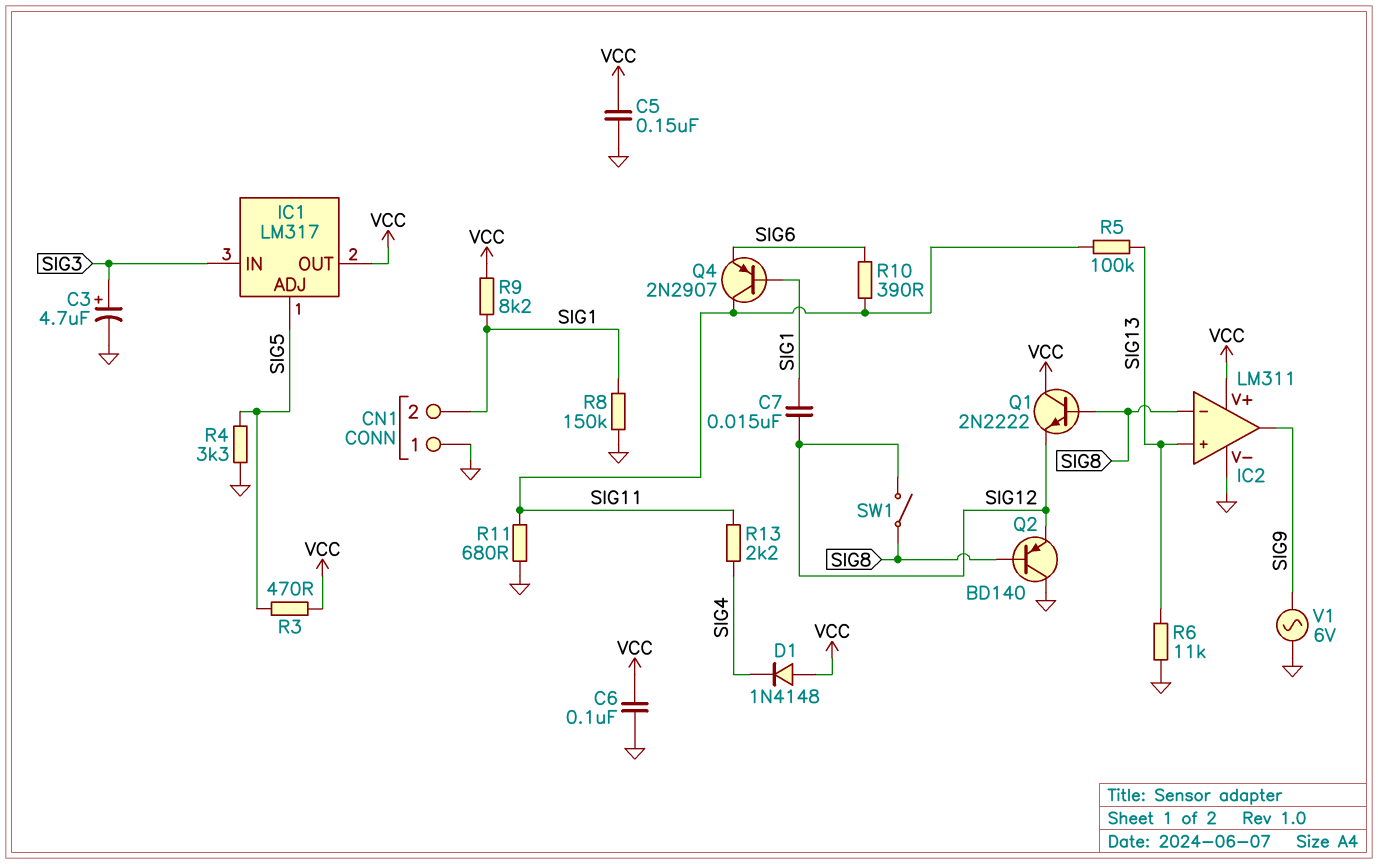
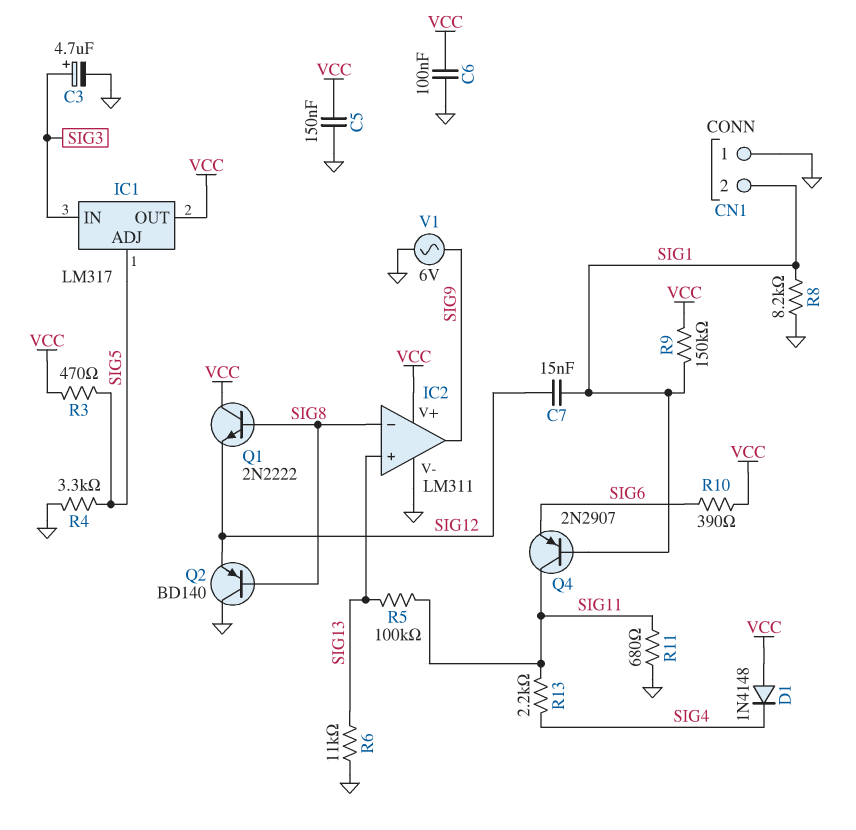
R8: 150k (GND, SIG1) -> 8.2k (GND, SIG1)
R9: 8.2k (SIG1, VCC) -> 150k (SIG1, VCC)
R10: 390 (SIG6, SIG11) -> 390 (SIG6, VCC)
SW1: switch (SIG8, SIG12) -> none

